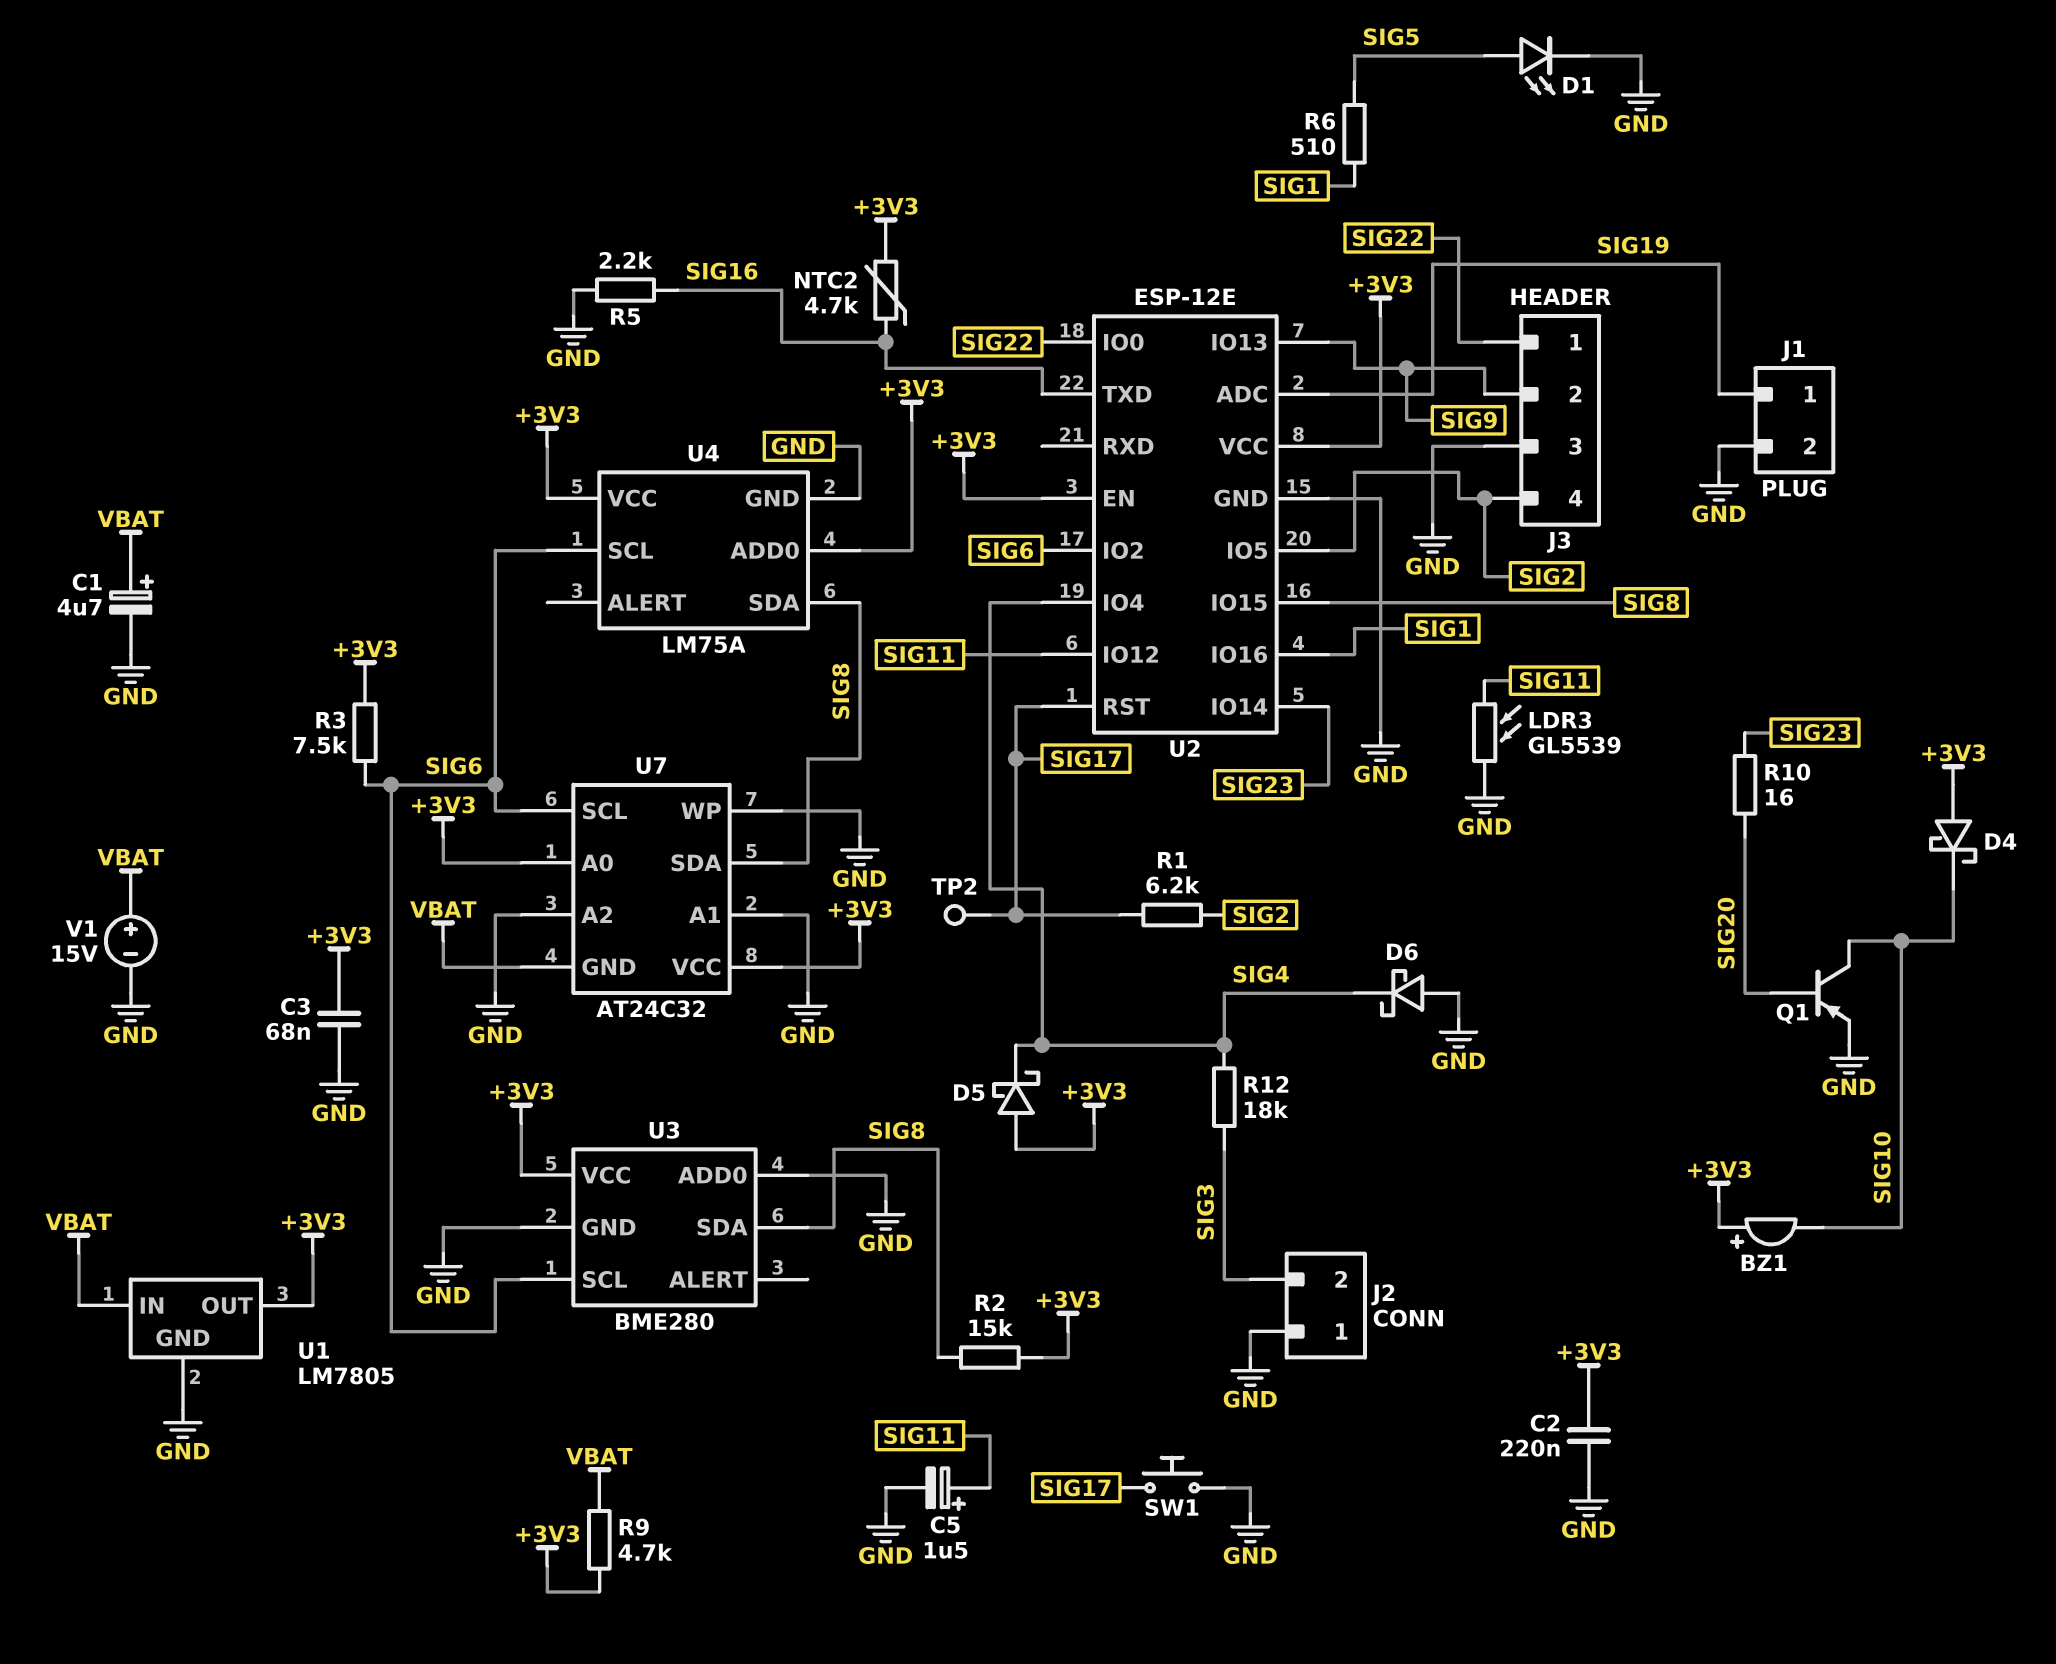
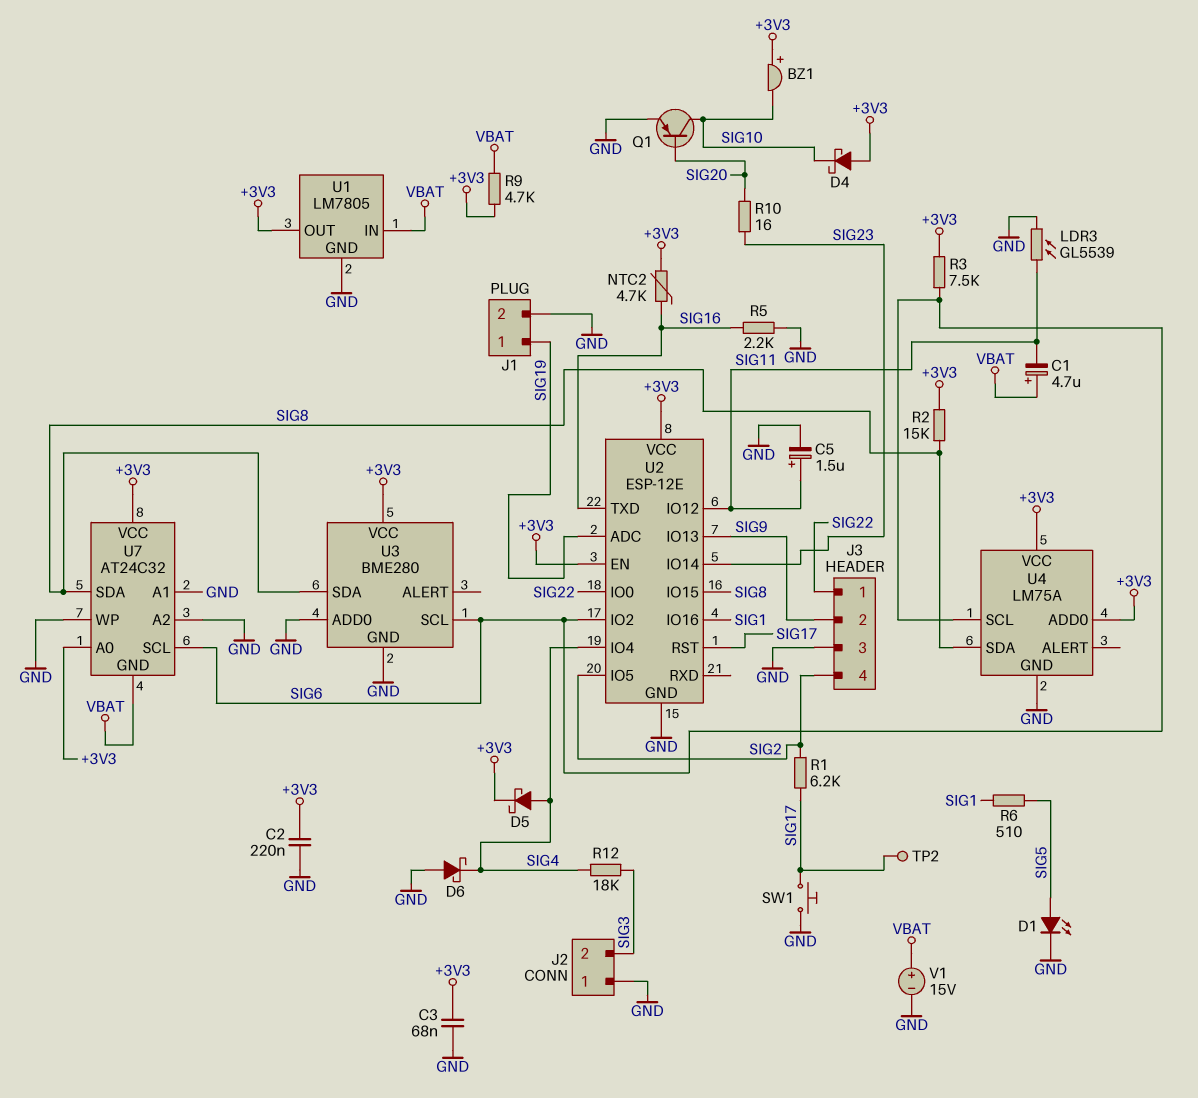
C1: 4.7uF (plus VBAT, minus GND) -> 4.7uF (plus VBAT, minus SIG11)
D5: schottky (A +3V3, K SIG4) -> schottky (A SIG4, K +3V3)

